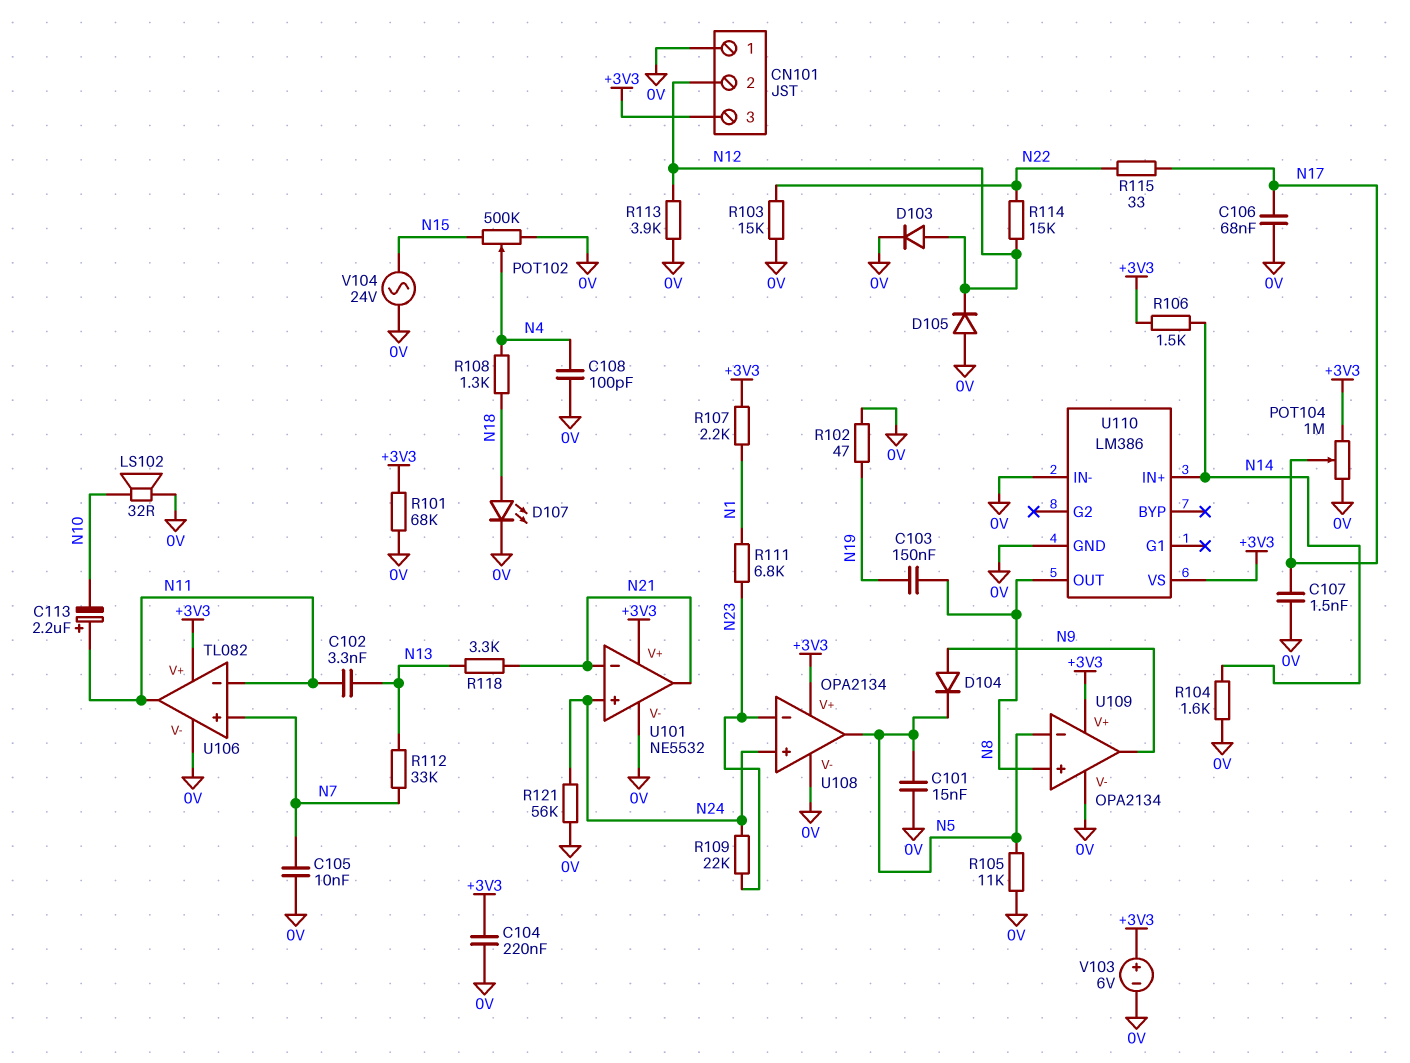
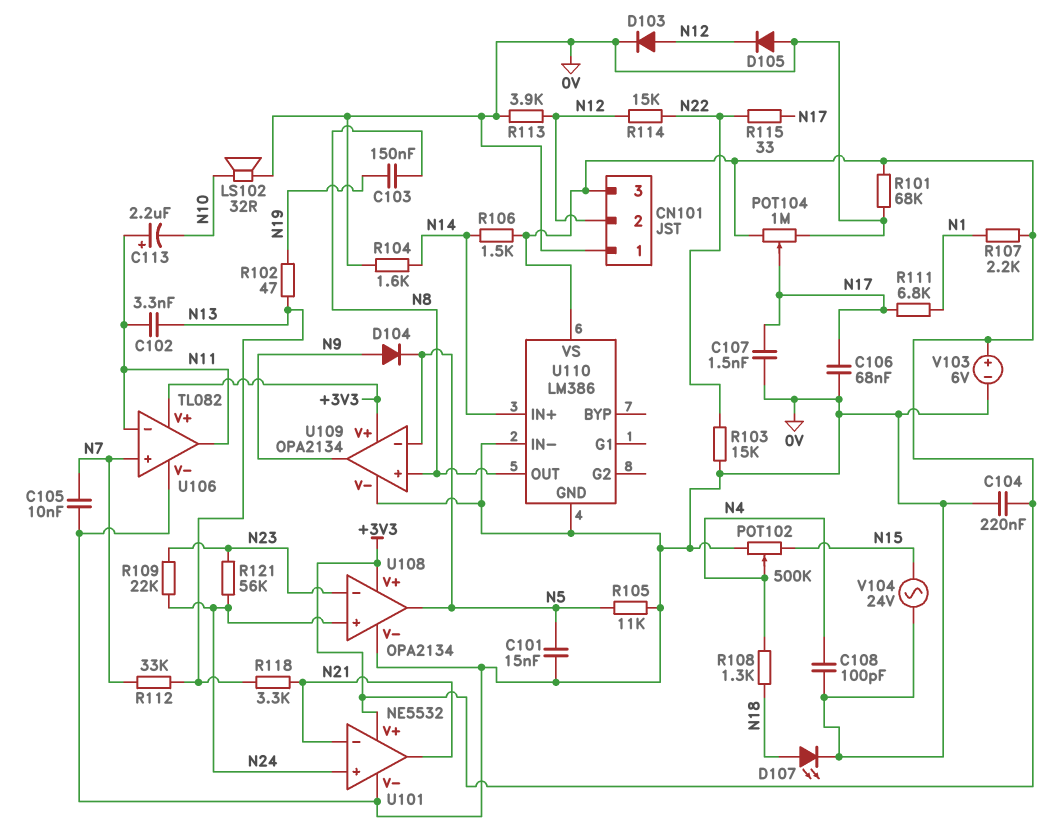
R102: 47 (0V, N19) -> 47 (N13, N19)
R111: 6.8k (N1, N23) -> 6.8k (N1, N17)
R121: 56k (0V, N24) -> 56k (N23, N24)

